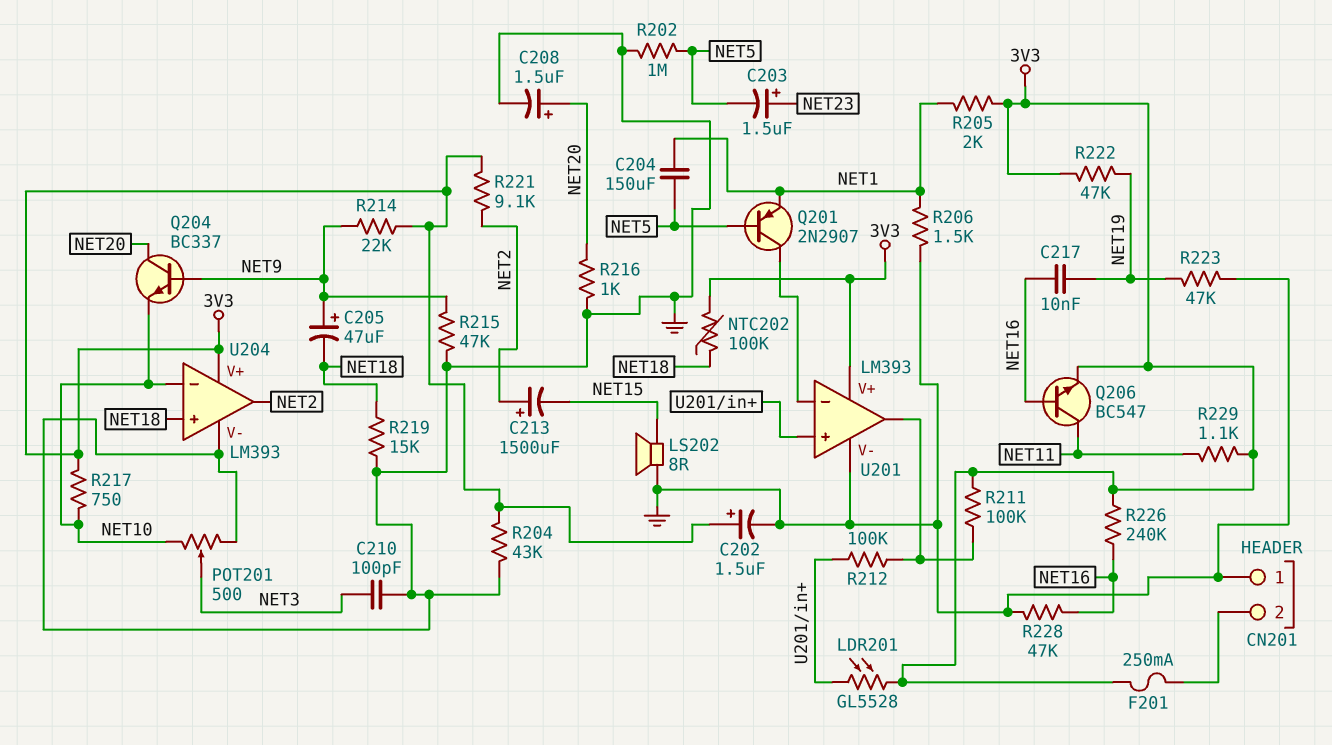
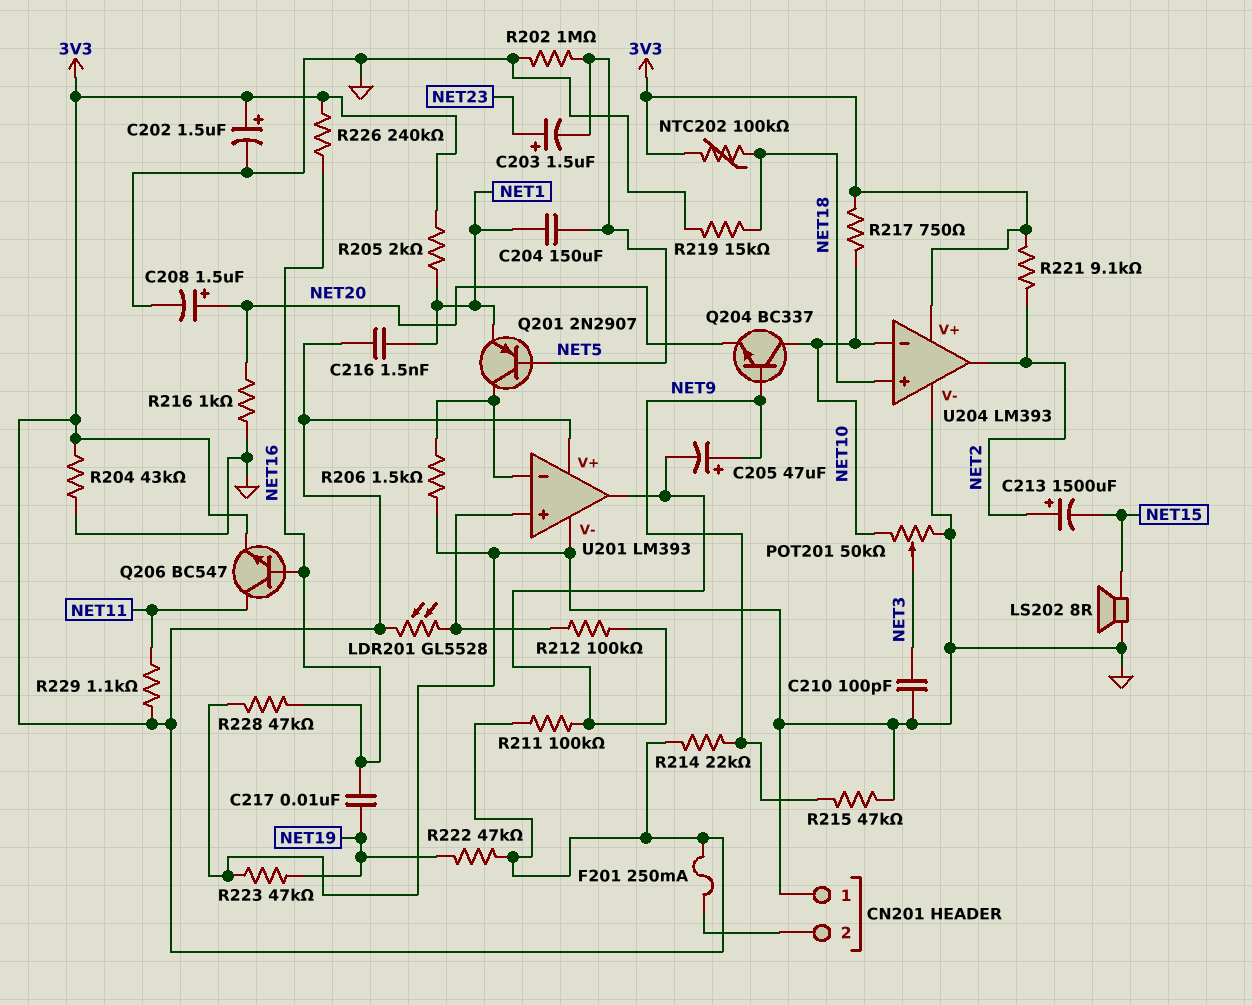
C205: 47uF (plus NET9, minus NET18) -> 47uF (plus NET9, minus U201/out)
C216: none -> 1.5nF (3V3, NET1)
POT201: 500 (GND, NET10, wiper NET3) -> 50k (GND, NET10, wiper NET3)
Q204: NPN BC337 (B NET9, C NET20, E NET10) -> NPN BC337 (B NET9, C NET10, E NET20)
R206: 1.5k (GND, NET1) -> 1.5k (GND, U201/in-)

